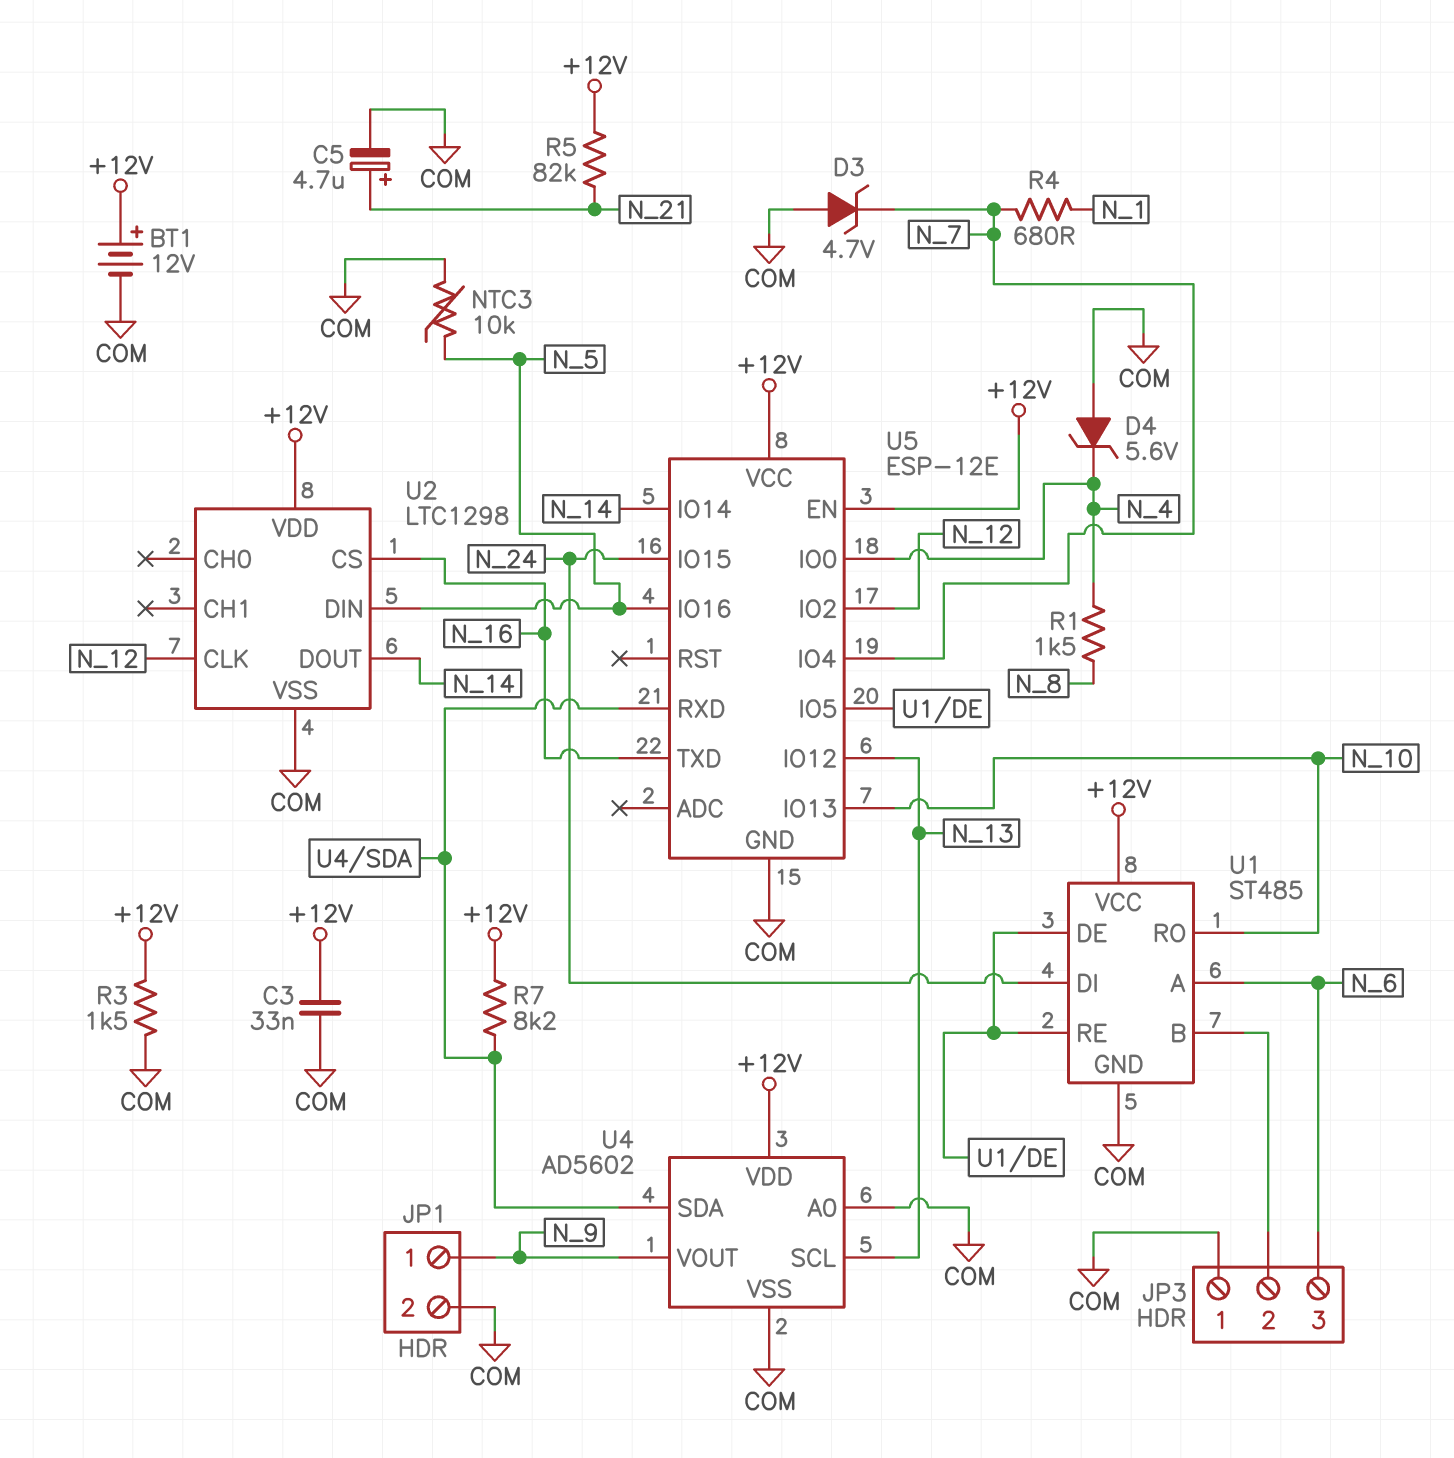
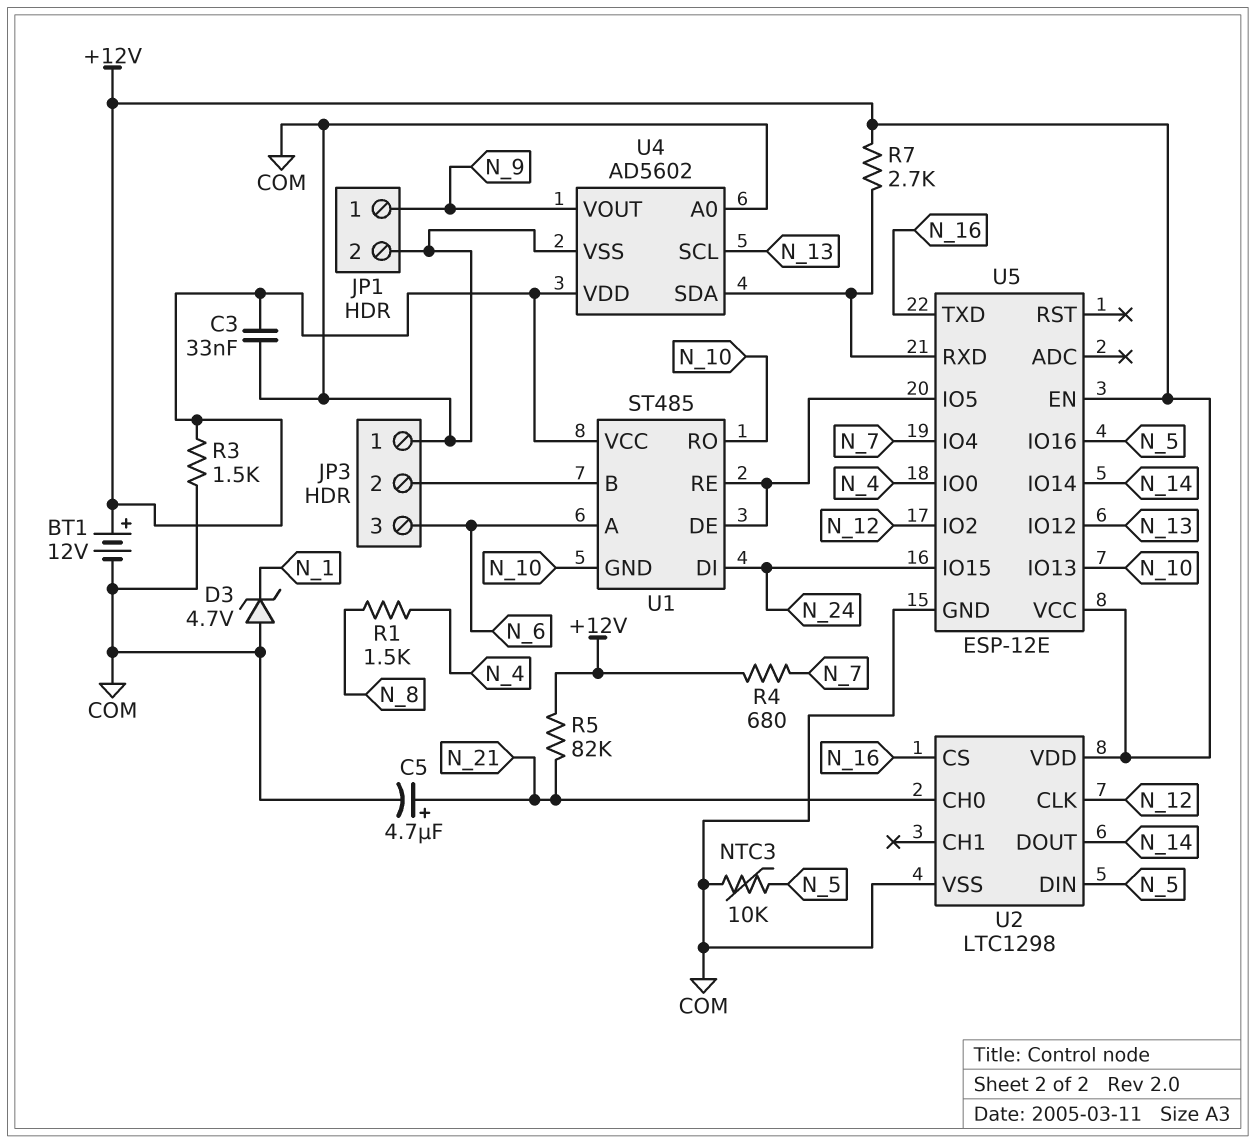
D3: zener 4.7V (A COM, K N_7) -> zener 4.7V (A COM, K N_1)
D4: zener 5.6V (A COM, K N_4) -> none
R4: 680 (N_1, N_7) -> 680 (+12V, N_7)
R7: 8.2k (+12V, U4/SDA) -> 2.7k (+12V, U4/SDA)
U1 pin GND: COM -> N_10
U2 pin CH0: none -> N_21

